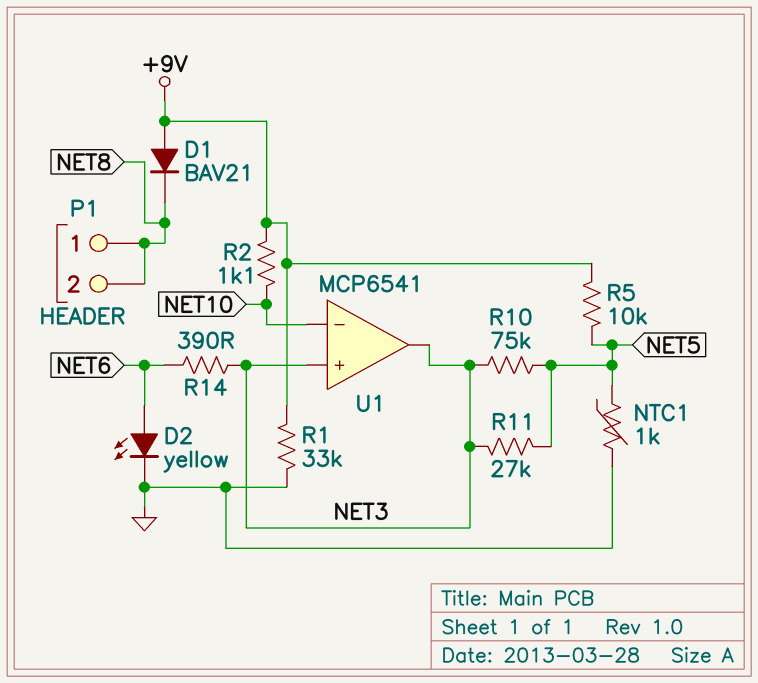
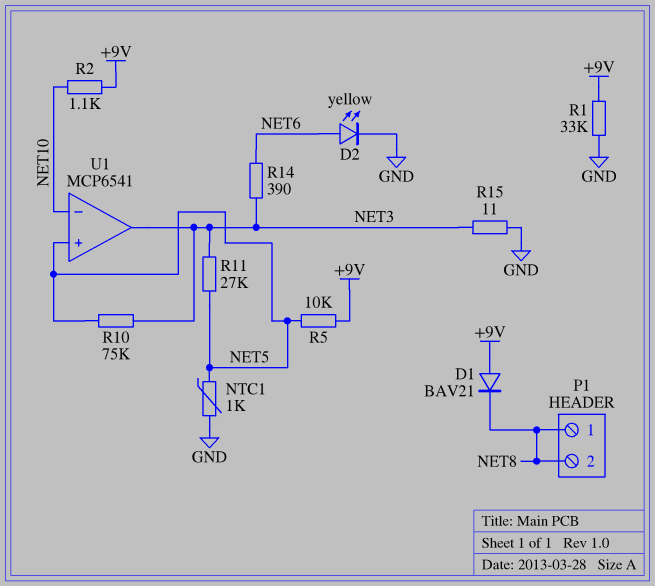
R15: none -> 11 (GND, NET3)
U1 pin in+: NET3 -> NET5

